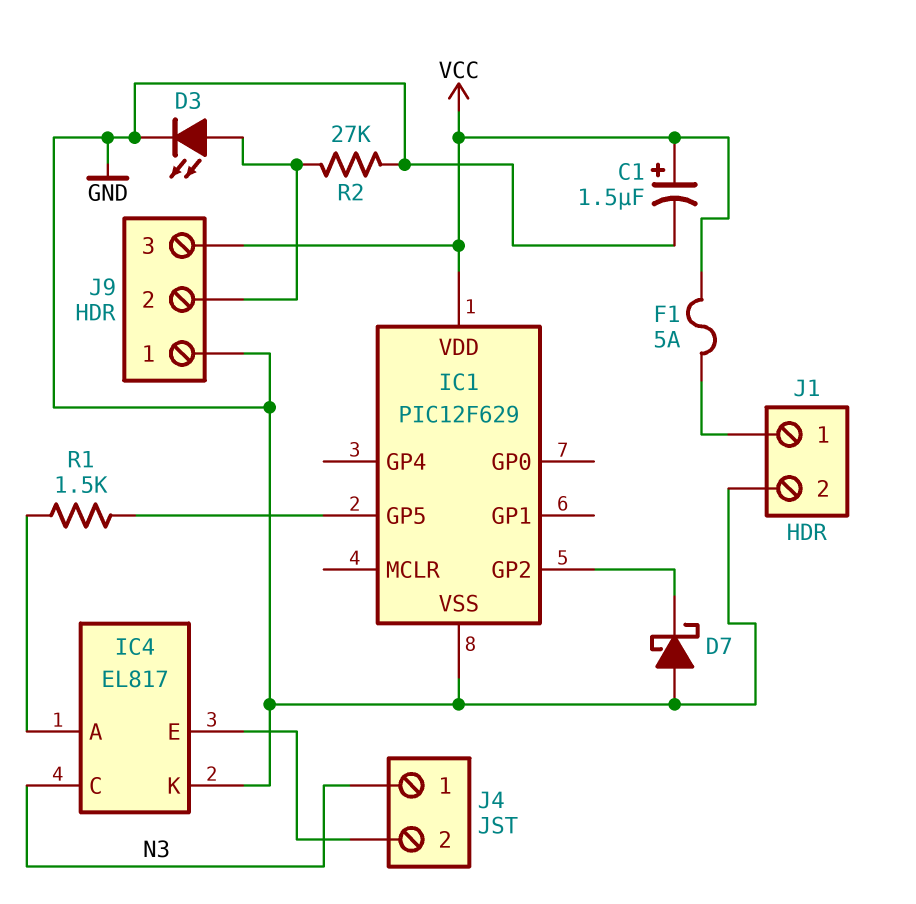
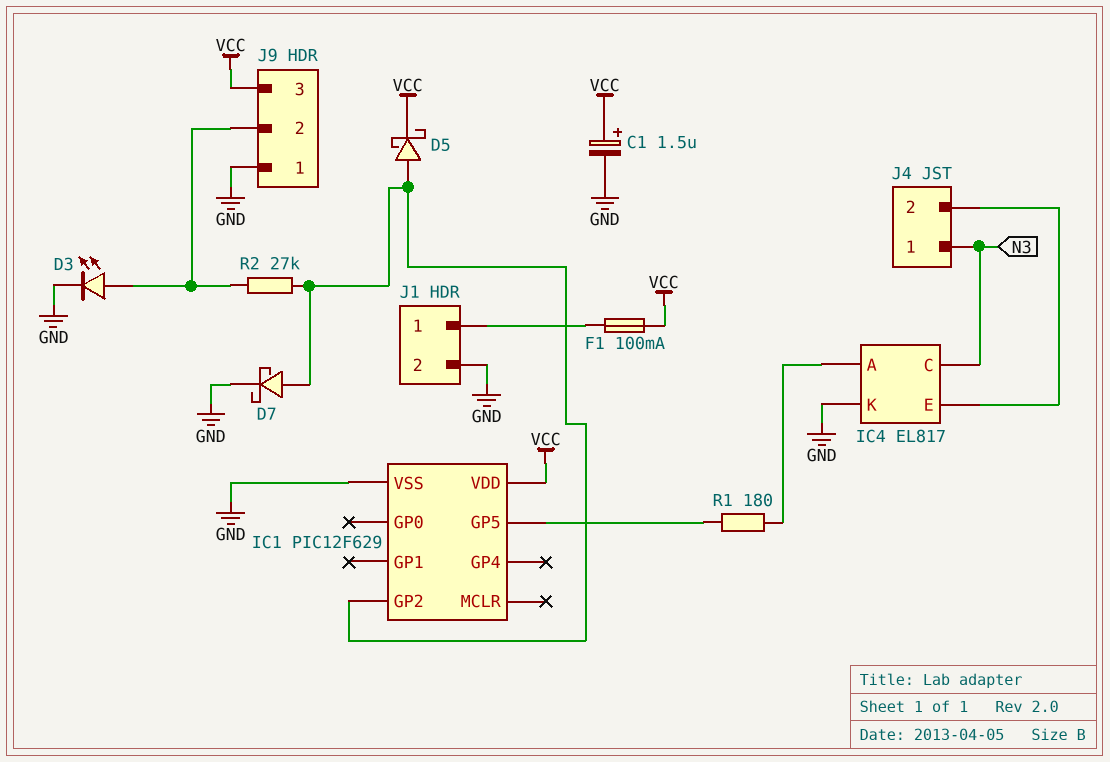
D5: none -> schottky (A IC1/GP2, K VCC)
D7: schottky (A GND, K IC1/GP2) -> schottky (A IC1/GP2, K GND)
F1: 5A (J1/1, VCC) -> 100mA (J1/1, VCC)
R1: 1.5k (IC1/GP5, IC4/A) -> 180 (IC1/GP5, IC4/A)
R2: 27k (GND, J9/2) -> 27k (IC1/GP2, J9/2)

